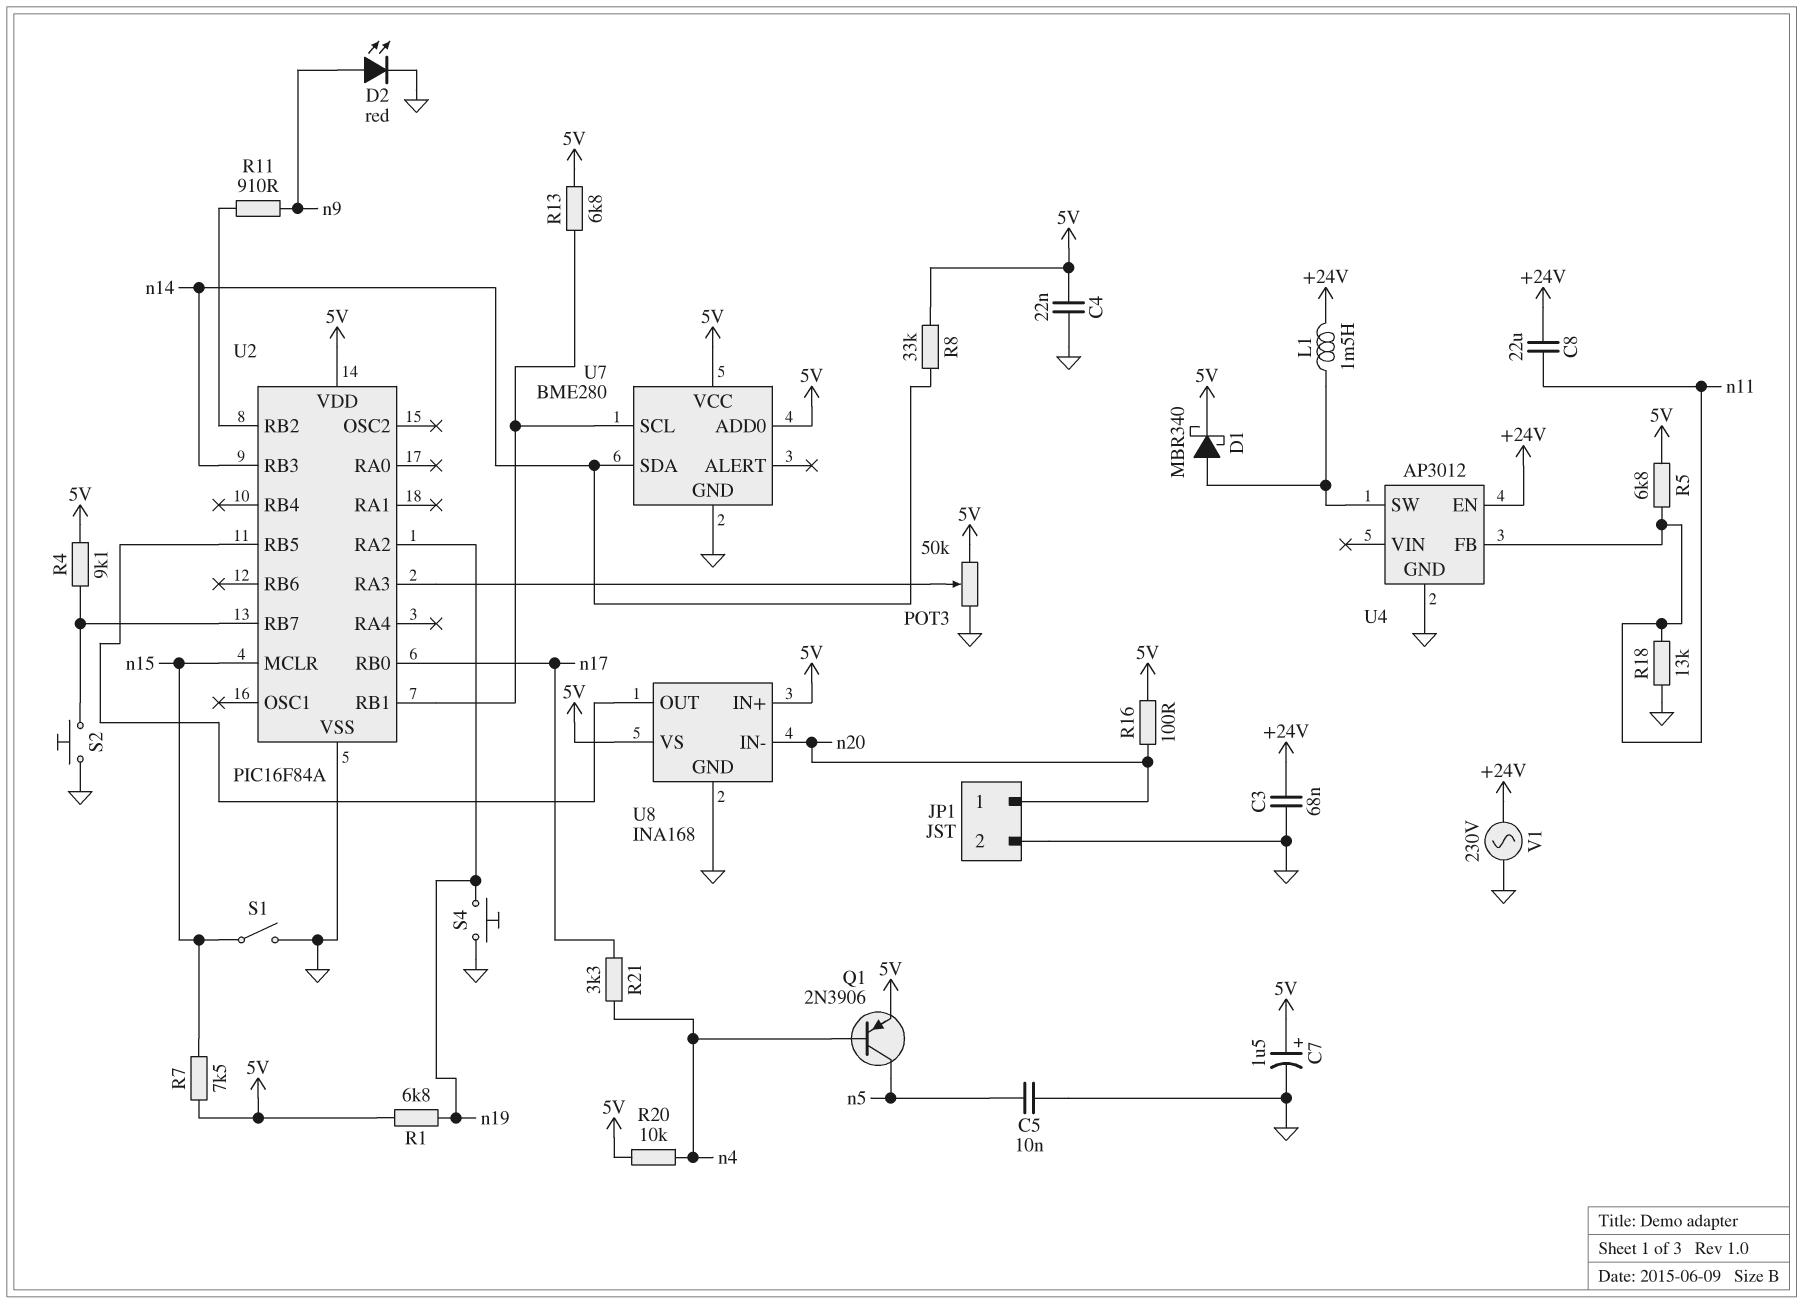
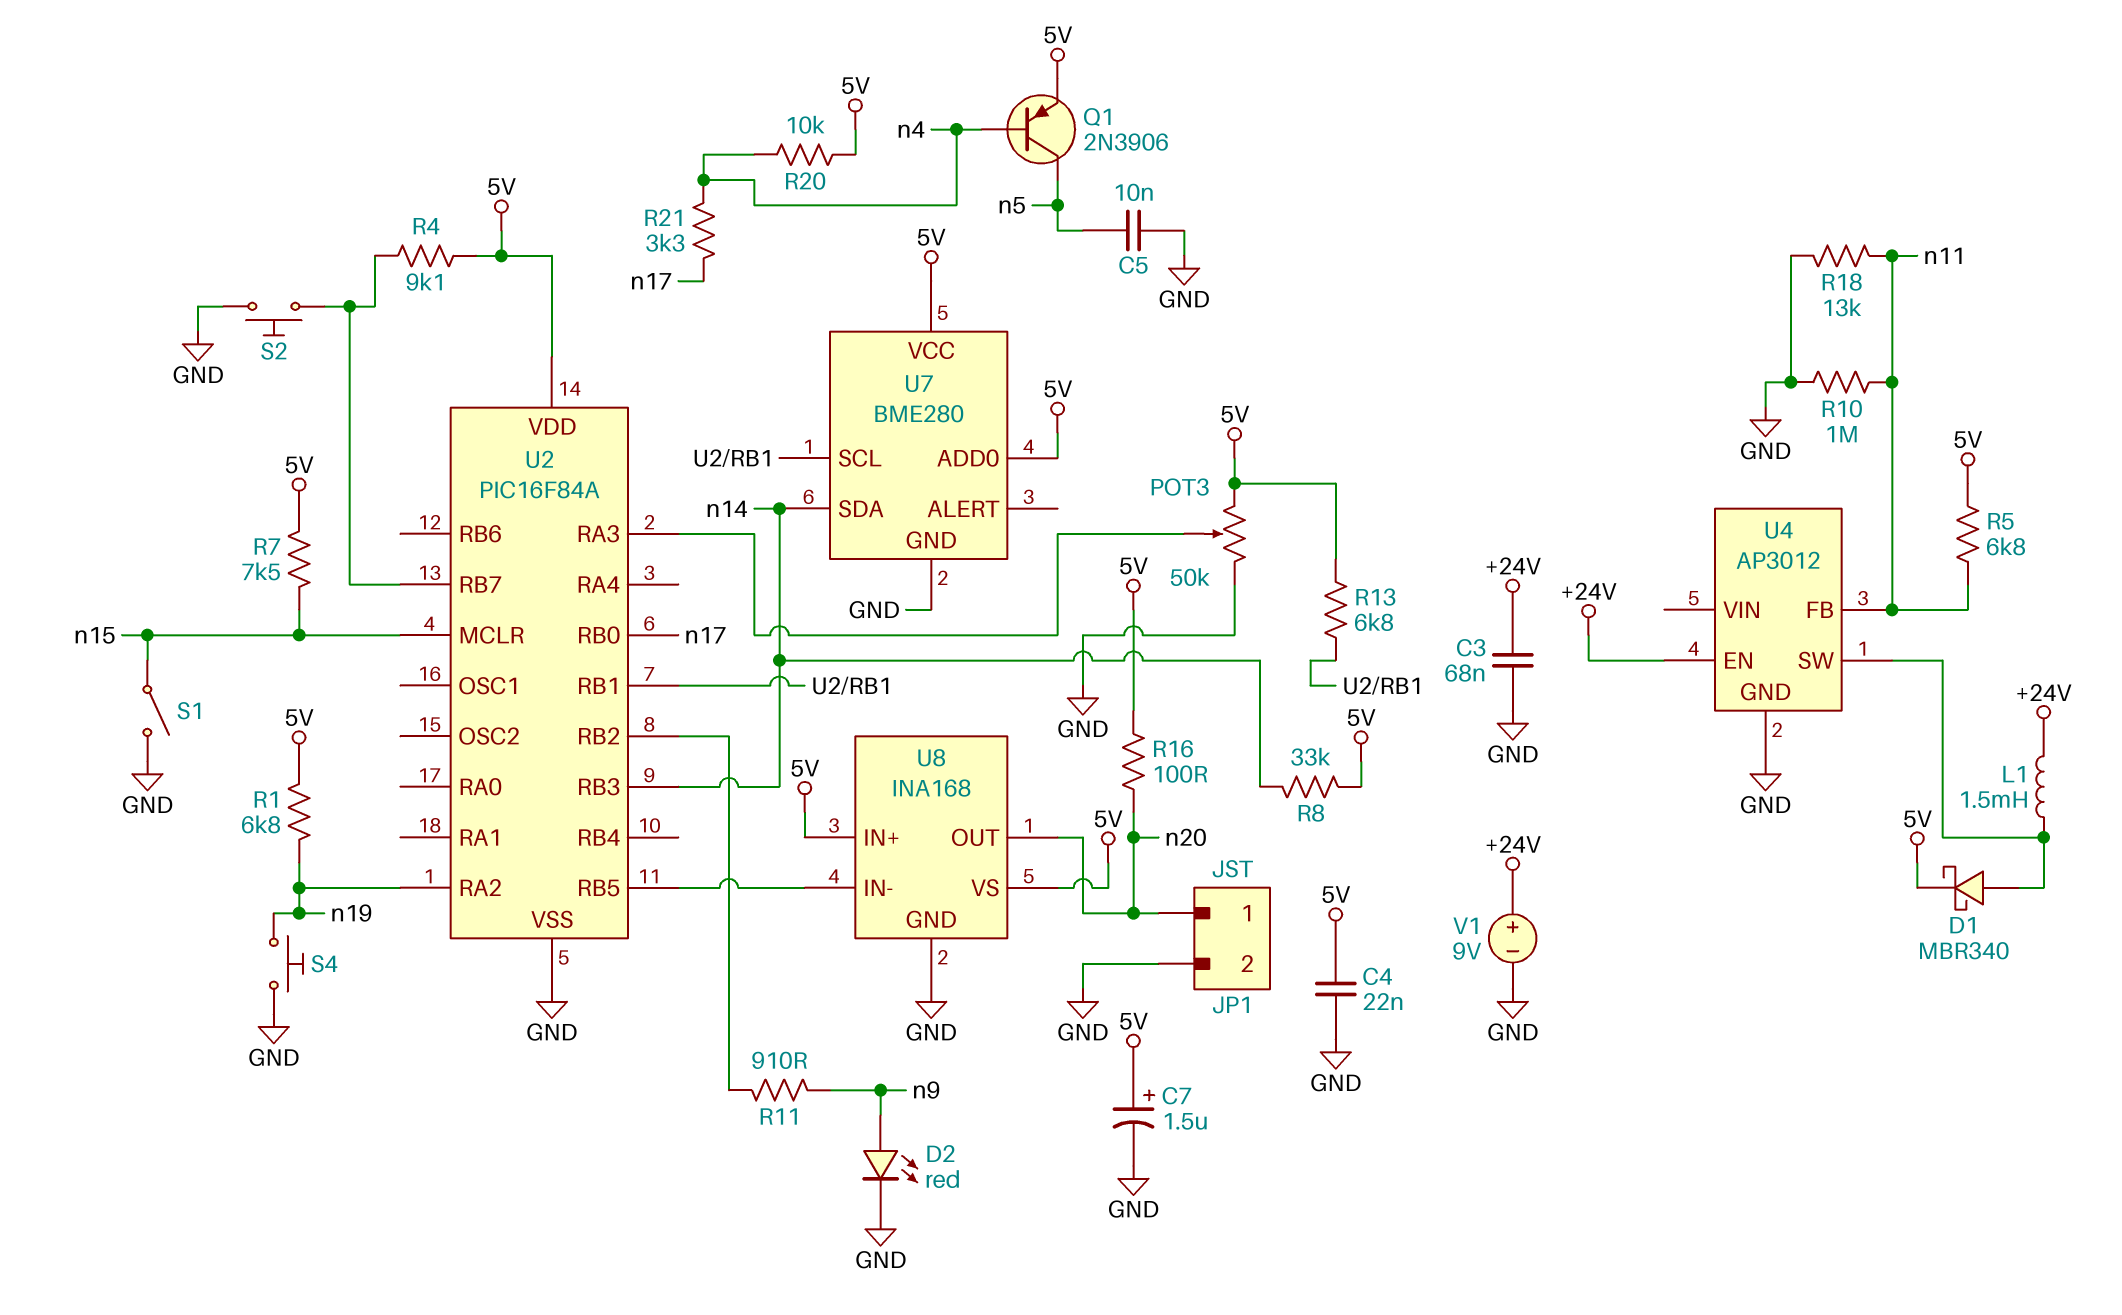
C8: 22uF (+24V, n11) -> none
R10: none -> 1M (GND, n11)
U8 pin IN-: n20 -> U2/RB5
U8 pin OUT: U2/RB5 -> n20
V1: AC 230V (+24V, GND) -> 9V (plus +24V, minus GND)

